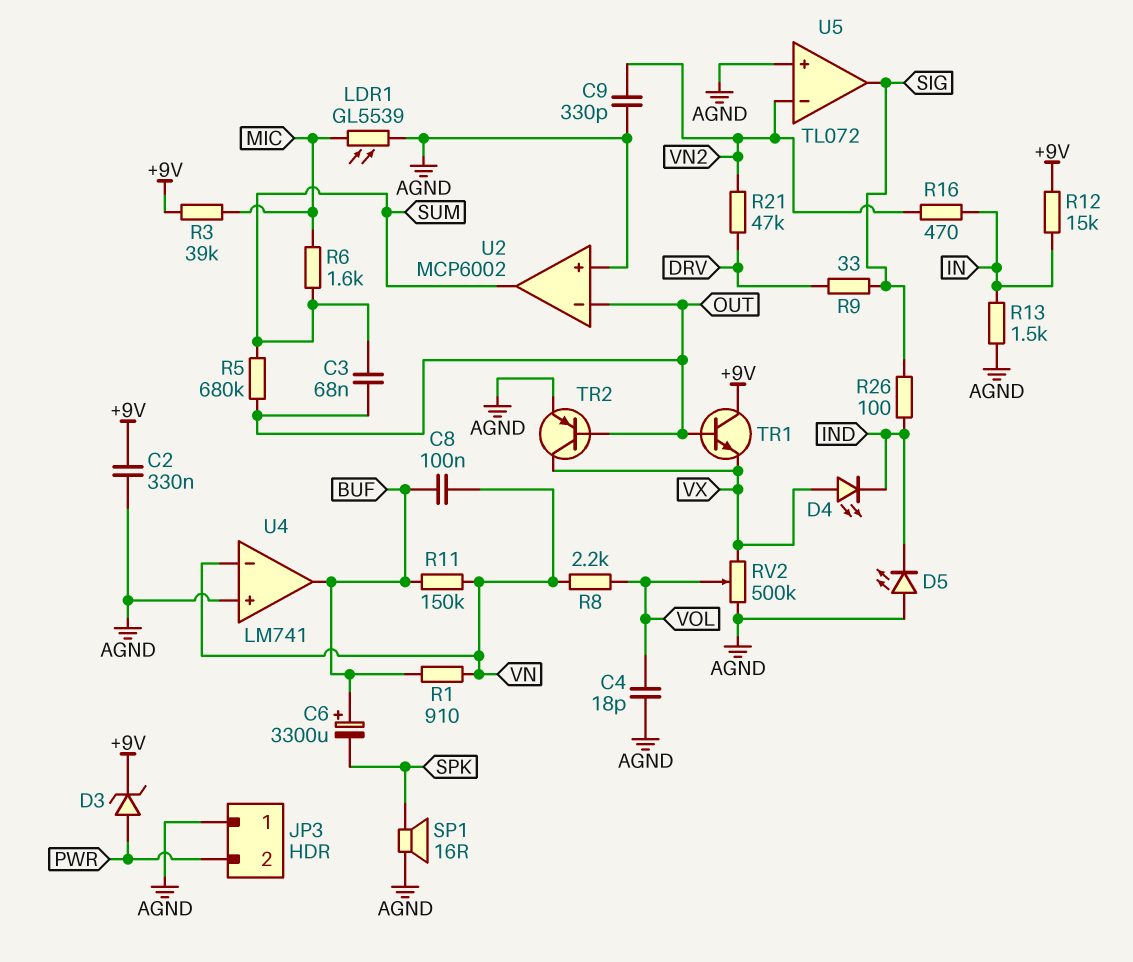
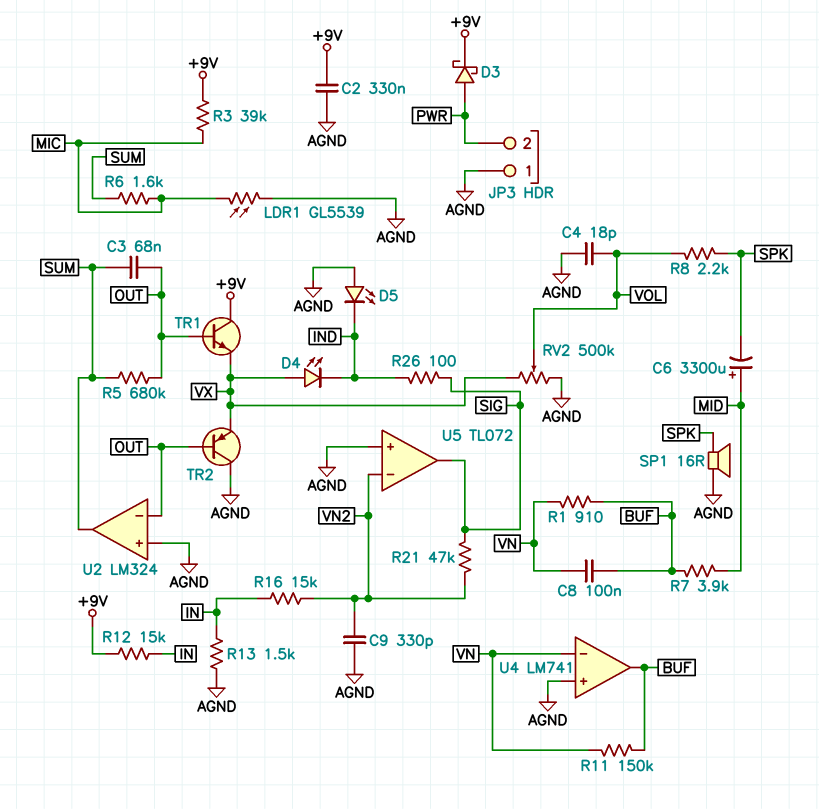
C6: 3300uF (plus BUF, minus SPK) -> 3300uF (plus MID, minus SPK)
D3: zener (A PWR, K +9V) -> schottky (A PWR, K +9V)
R7: none -> 3.9k (BUF, MID)
R8: 2.2k (VN, VOL) -> 2.2k (SPK, VOL)
R9: 33 (DRV, SIG) -> none
R16: 470 (IN, VN2) -> 15k (IN, VN2)
R21: 47k (DRV, VN2) -> 47k (SIG, VN2)
TR2: PNP (B OUT, C VX, E AGND) -> PNP (B OUT, C AGND, E VX)
U2: MCP6002 -> LM324

